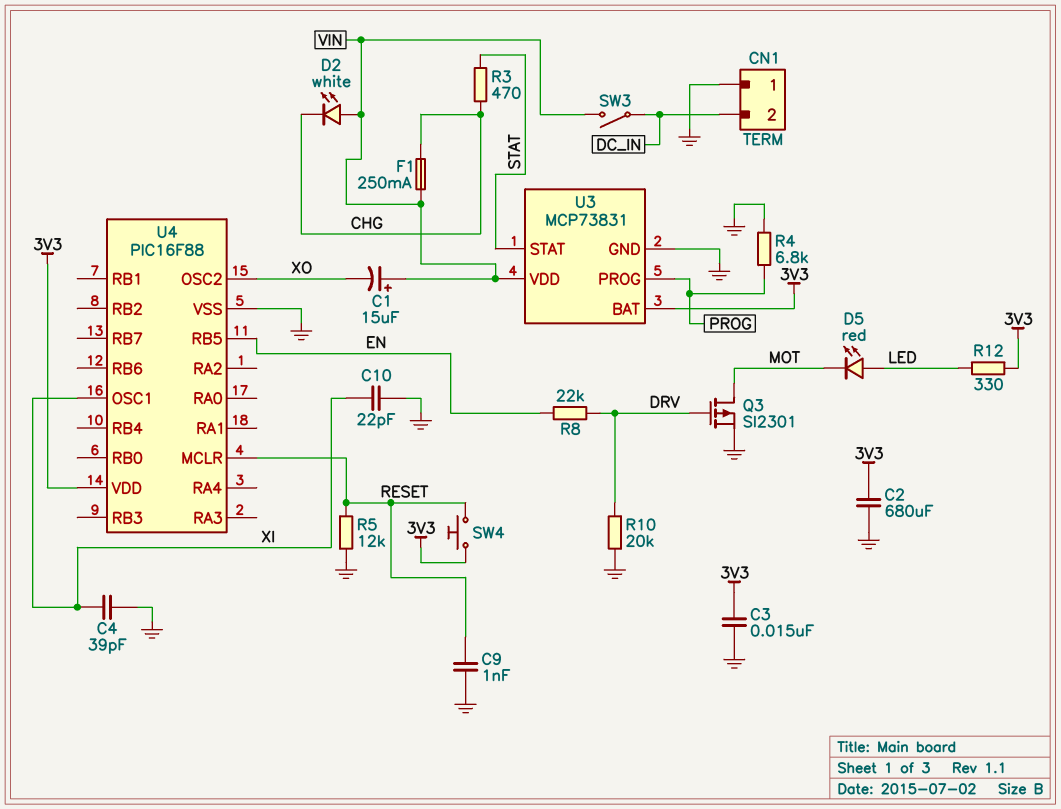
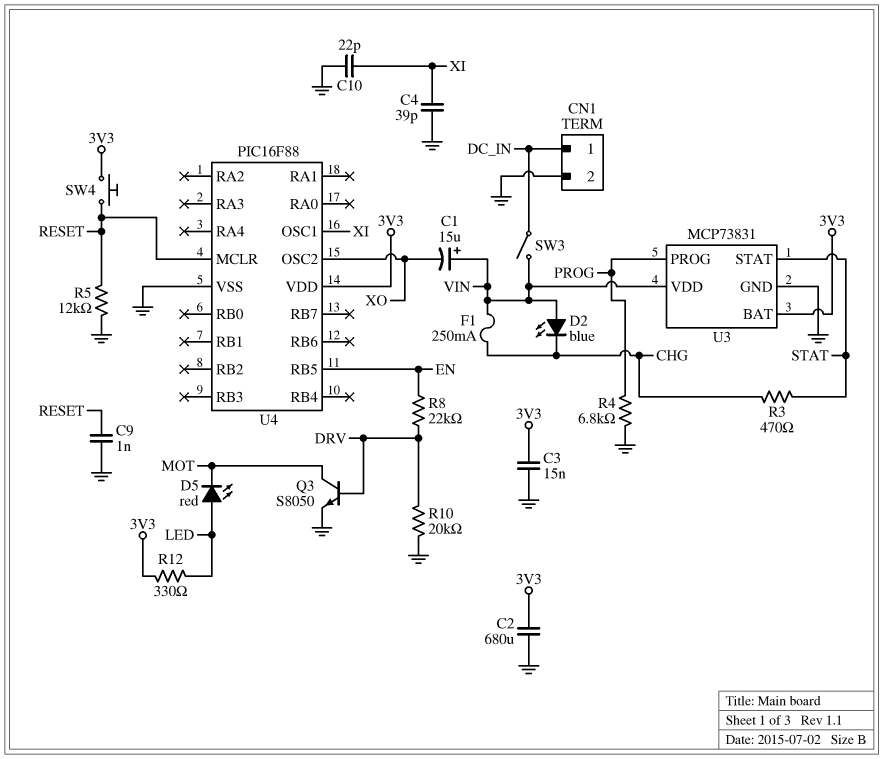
CN1 pin 1: GND -> DC_IN
CN1 pin 2: DC_IN -> GND
D2: LED white (A VIN, K CHG) -> LED blue (A VIN, K CHG)
Q3: PMOS SI2301 (G DRV, D MOT, S GND) -> NPN S8050 (B DRV, C MOT, E GND)

